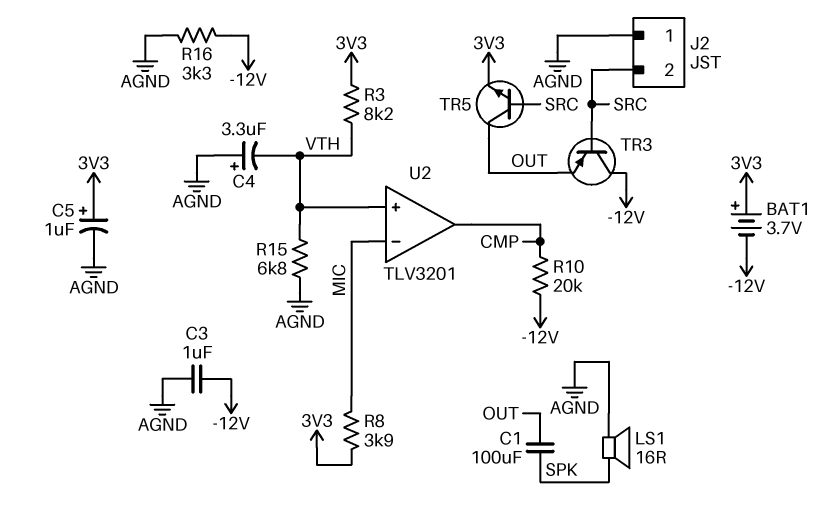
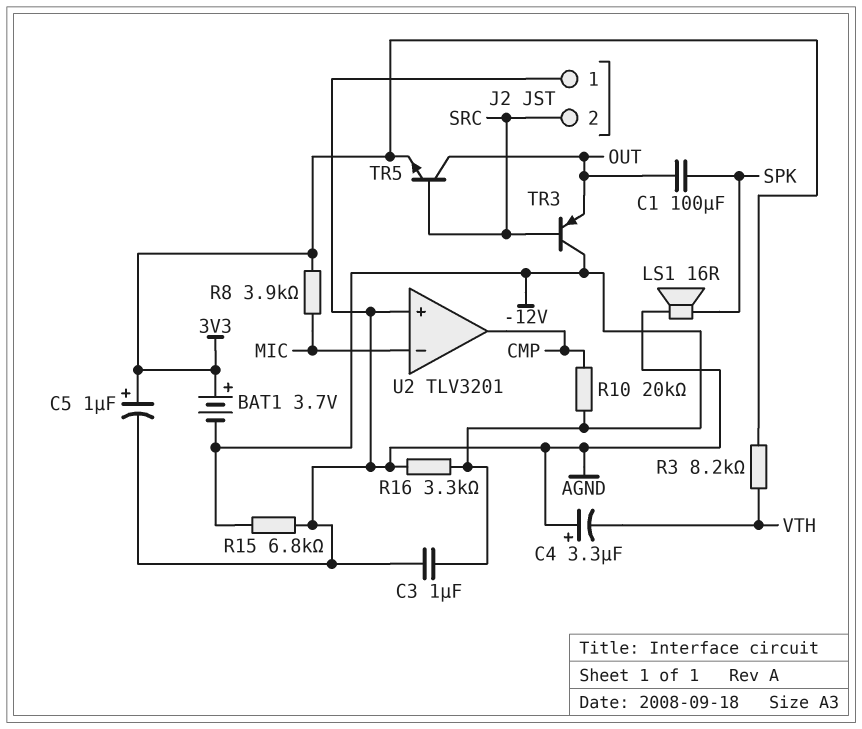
R15: 6.8k (AGND, VTH) -> 6.8k (-12V, AGND)
U2 pin in+: VTH -> AGND

